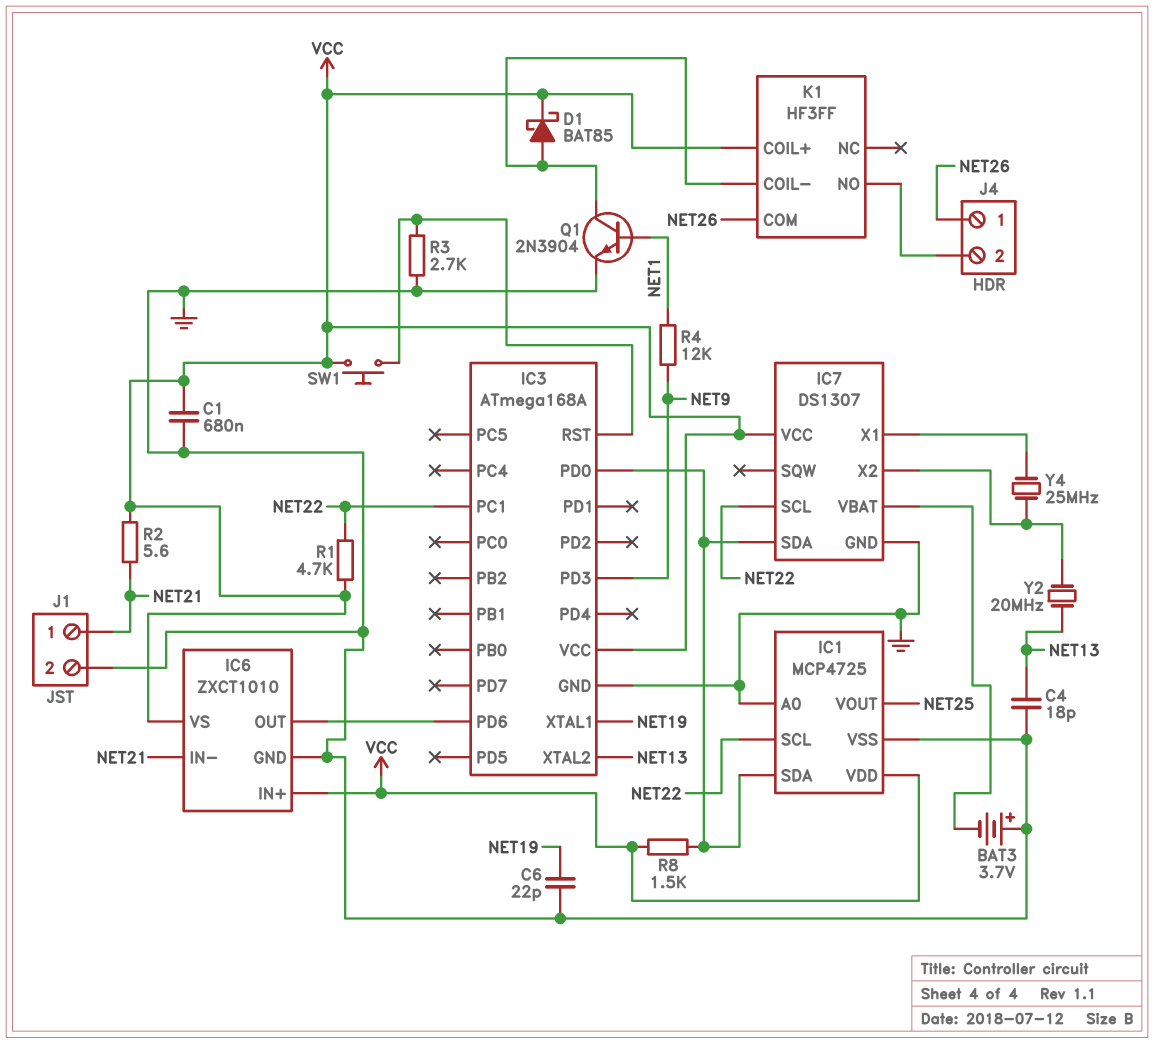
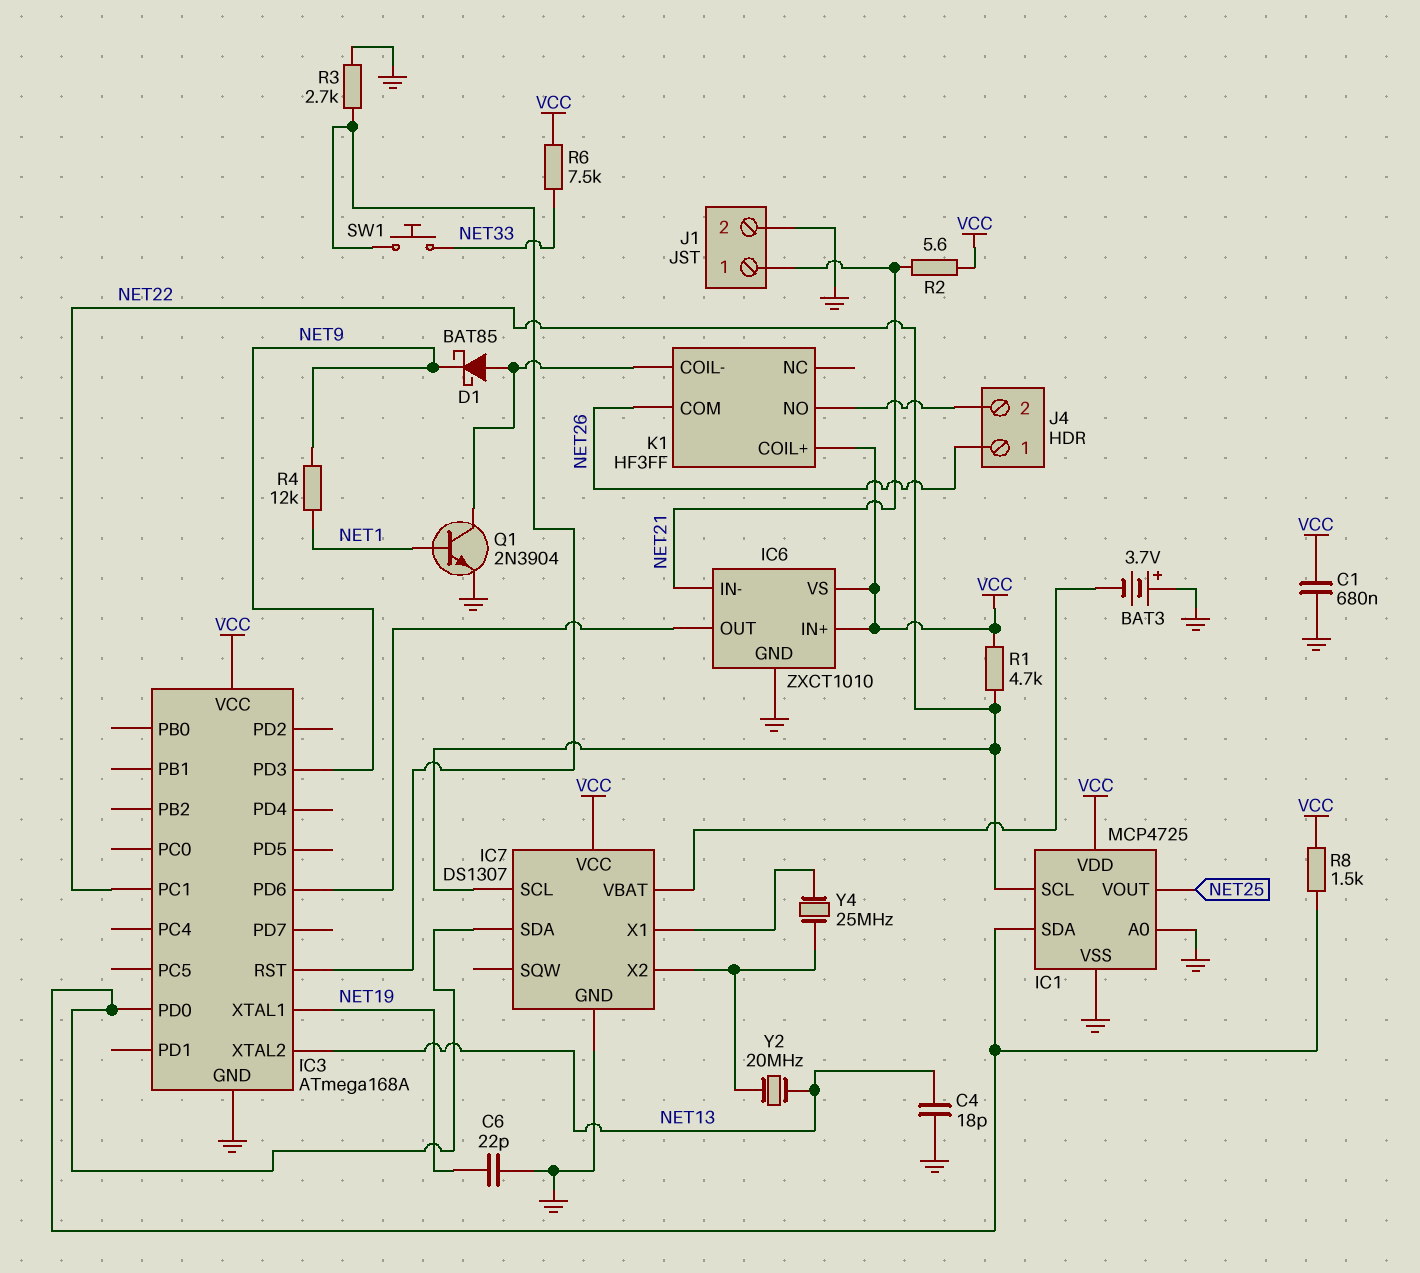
D1: schottky BAT85 (A K1/COIL-, K VCC) -> schottky BAT85 (A K1/COIL-, K NET9)
R6: none -> 7.5k (NET33, VCC)
SW1: button (IC3/RST, VCC) -> button (IC3/RST, NET33)

